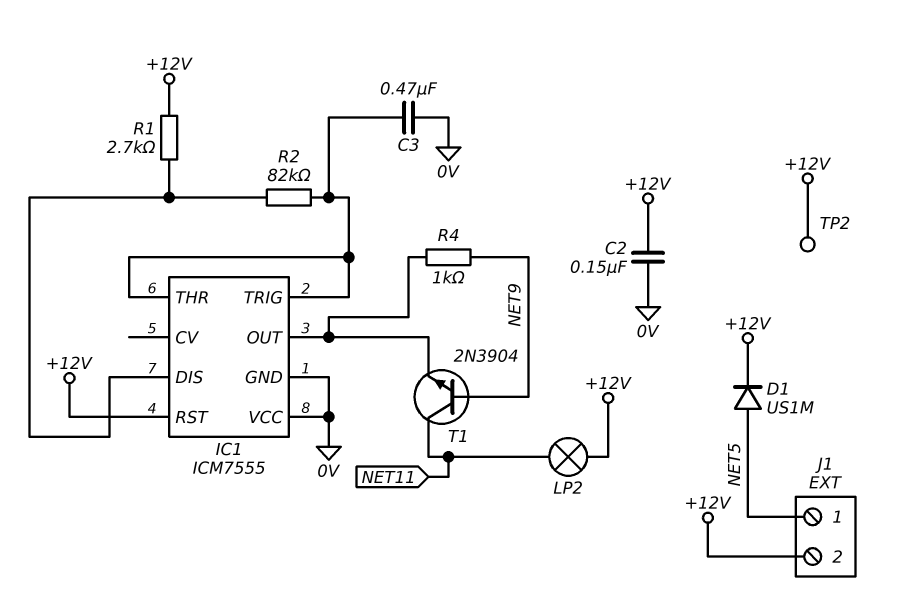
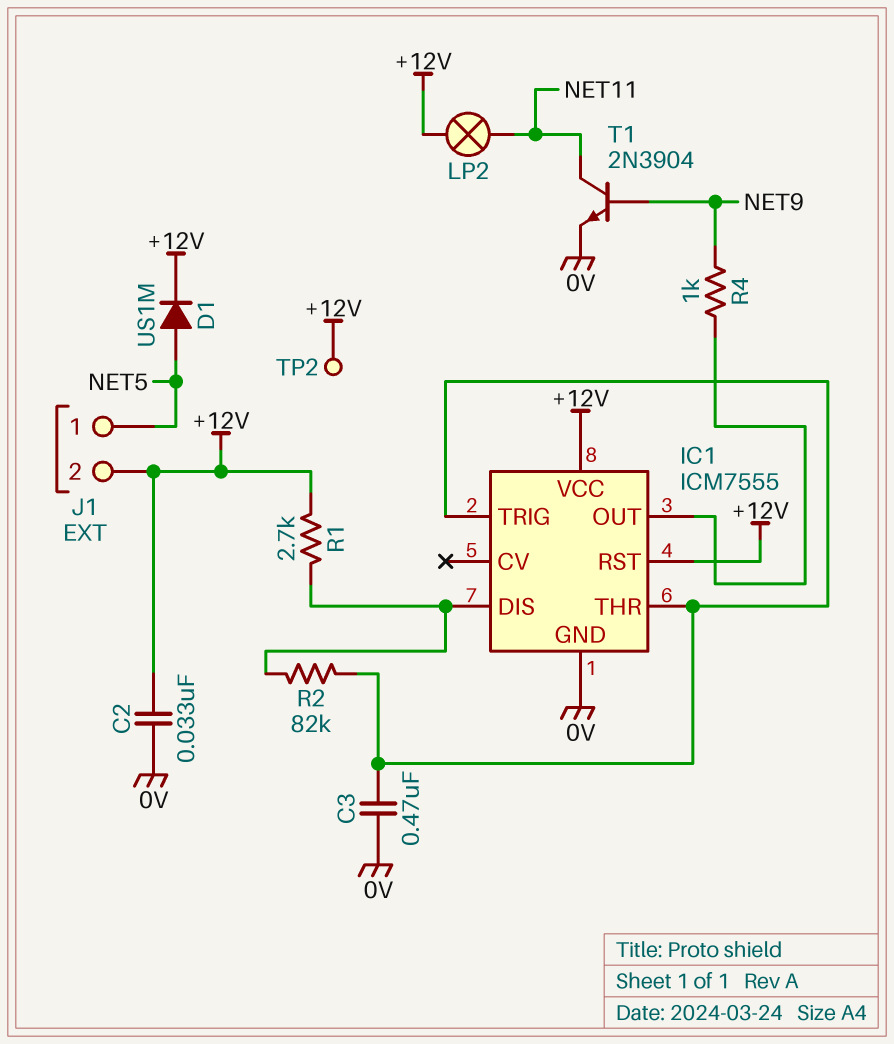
C2: 150nF (+12V, 0V) -> 33nF (+12V, 0V)
IC1 pin VCC: 0V -> +12V
T1: NPN 2N3904 (B NET9, C NET11, E IC1/OUT) -> NPN 2N3904 (B NET9, C NET11, E 0V)

